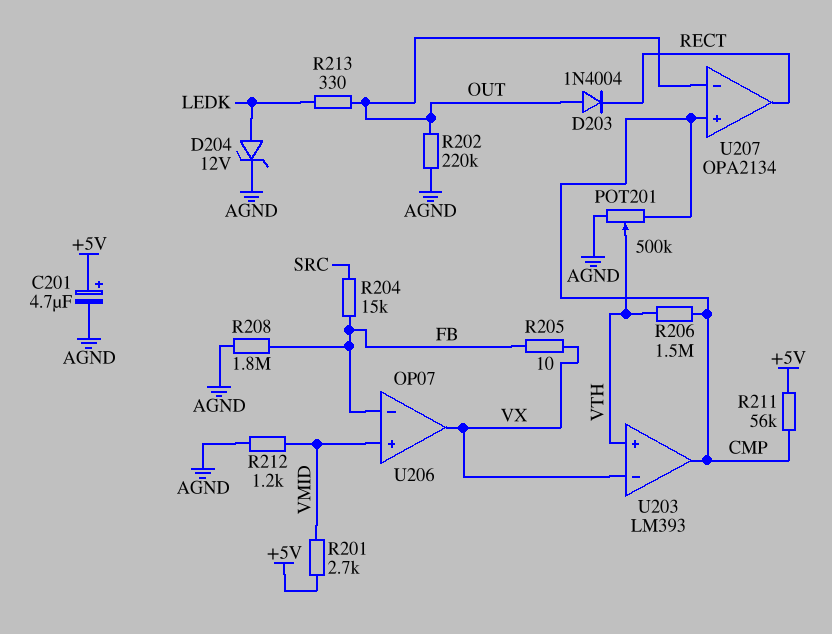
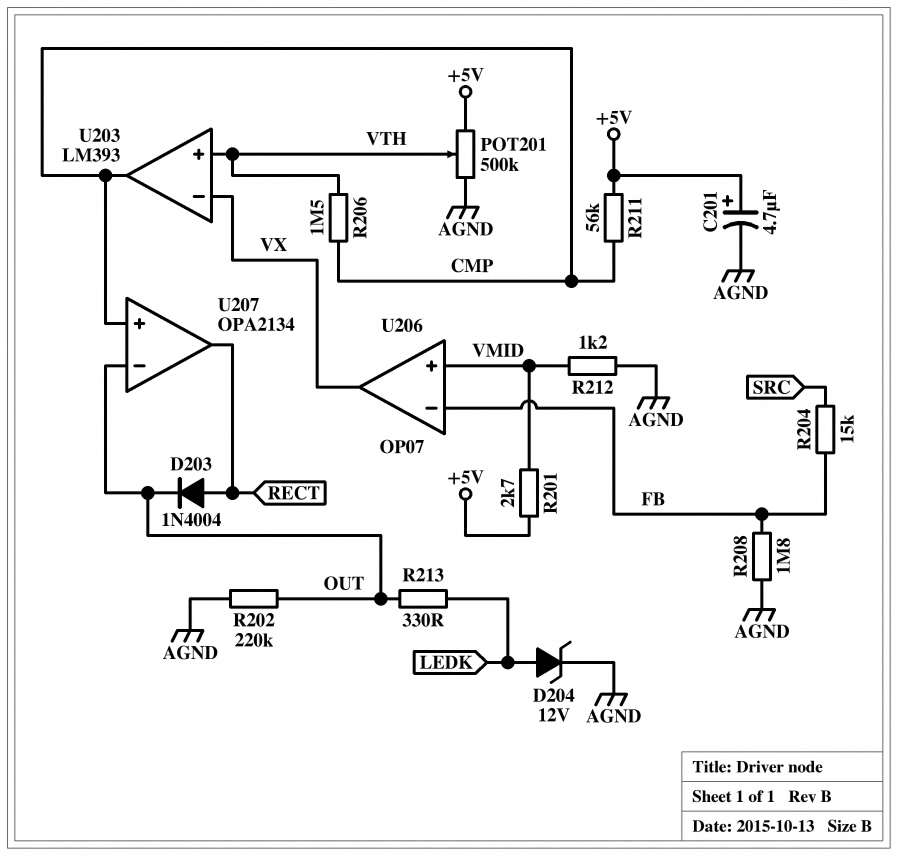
D203: diode 1N4004 (A OUT, K RECT) -> diode 1N4004 (A RECT, K OUT)
POT201: 500k (AGND, CMP, wiper VTH) -> 500k (+5V, AGND, wiper VTH)
R205: 10 (FB, VX) -> none

